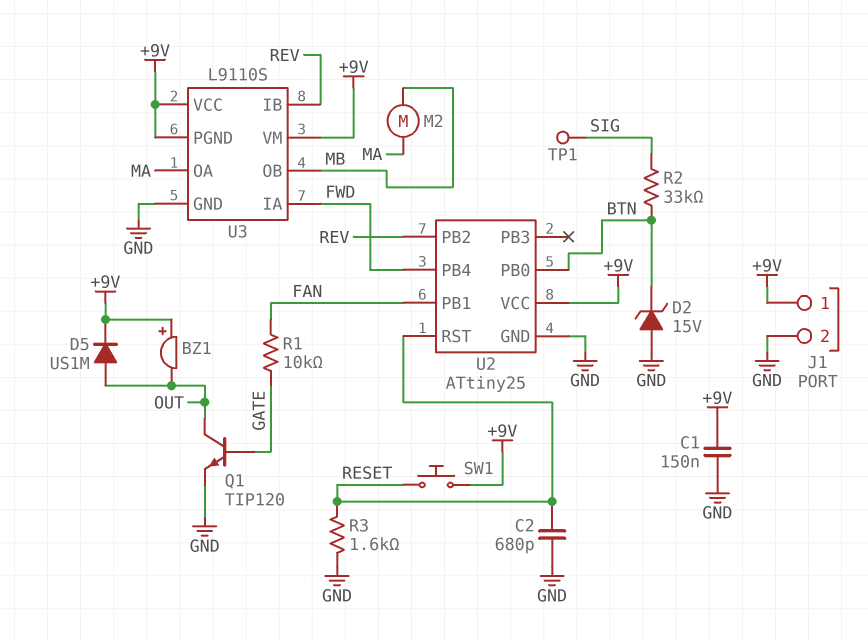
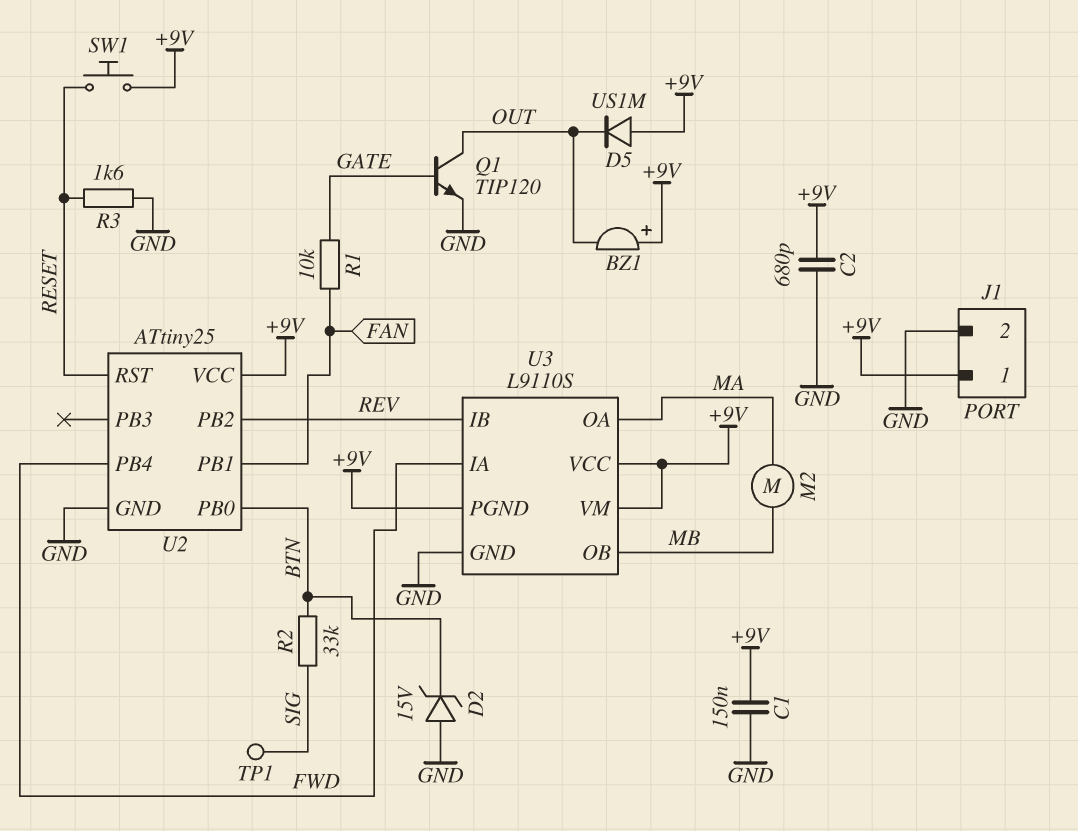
C2: 680pF (GND, RESET) -> 680pF (+9V, GND)
D5: diode US1M (A OUT, K +9V) -> diode US1M (A +9V, K OUT)

